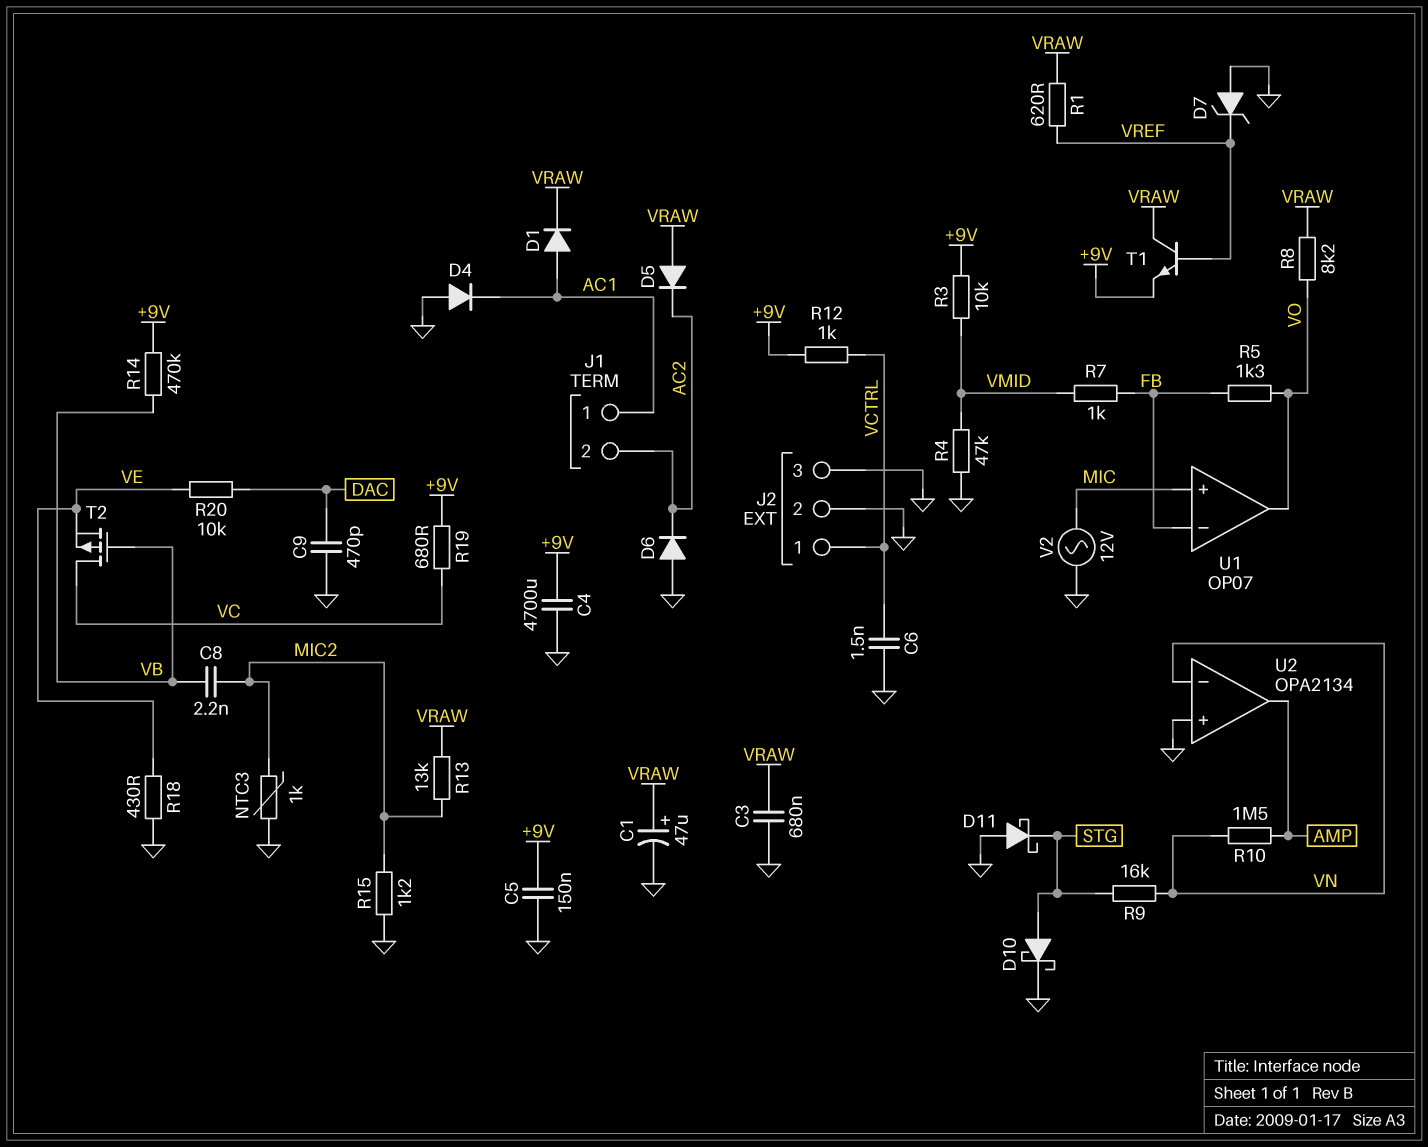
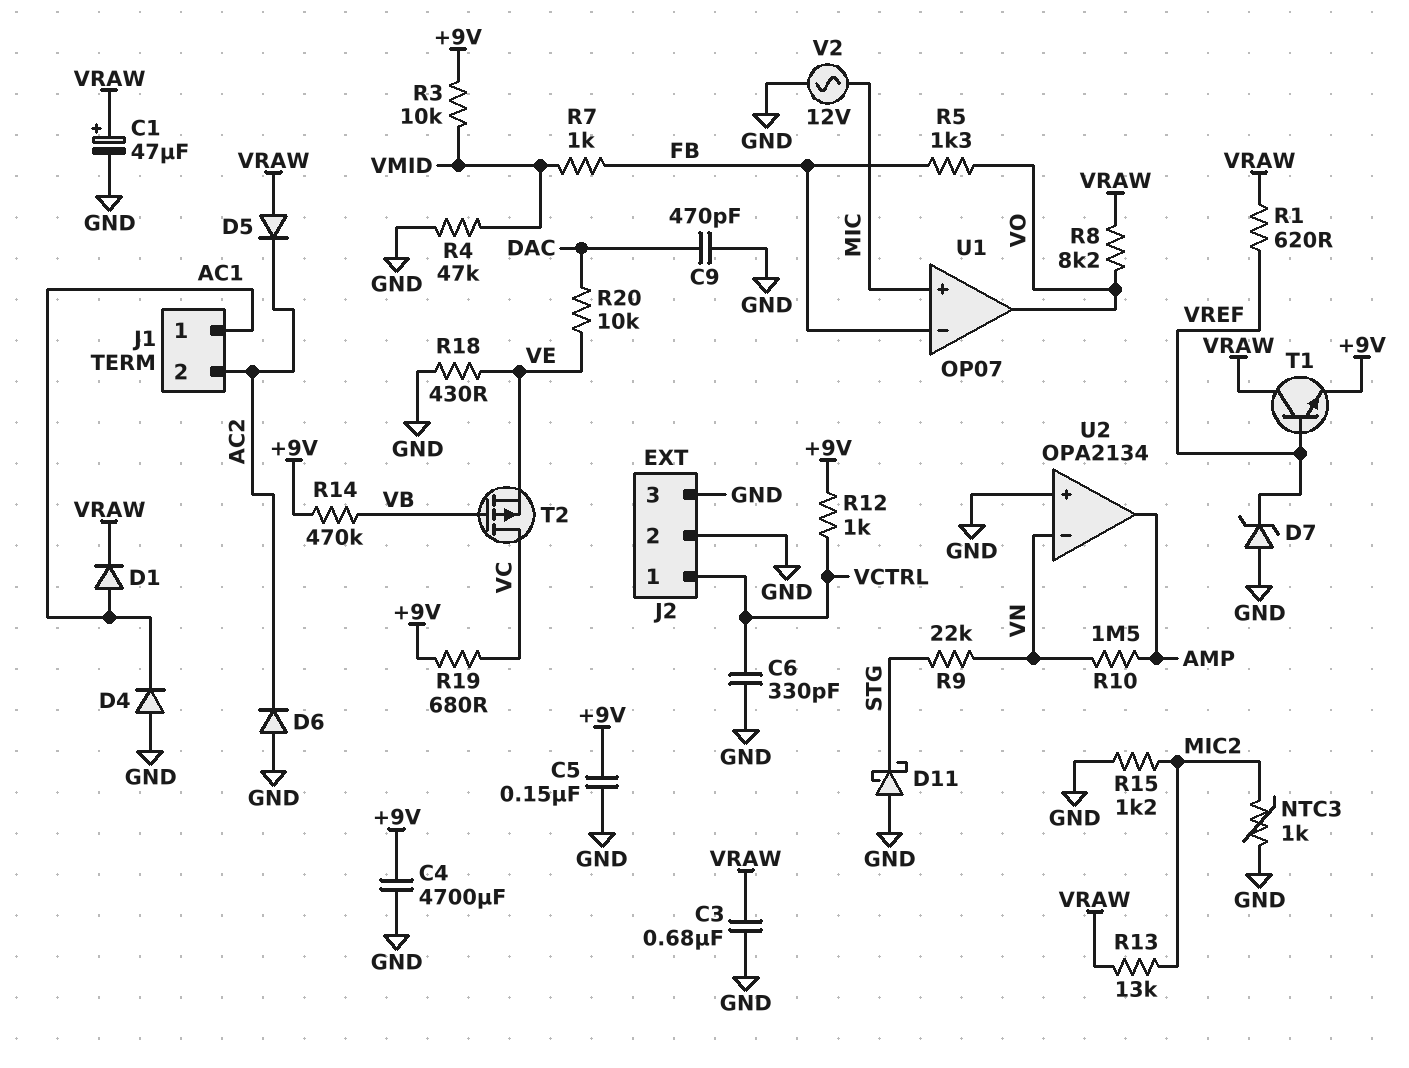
C6: 1.5nF (GND, VCTRL) -> 330pF (GND, VCTRL)
C8: 2.2nF (MIC2, VB) -> none
D10: schottky (A STG, K GND) -> none
R9: 16k (STG, VN) -> 22k (STG, VN)

